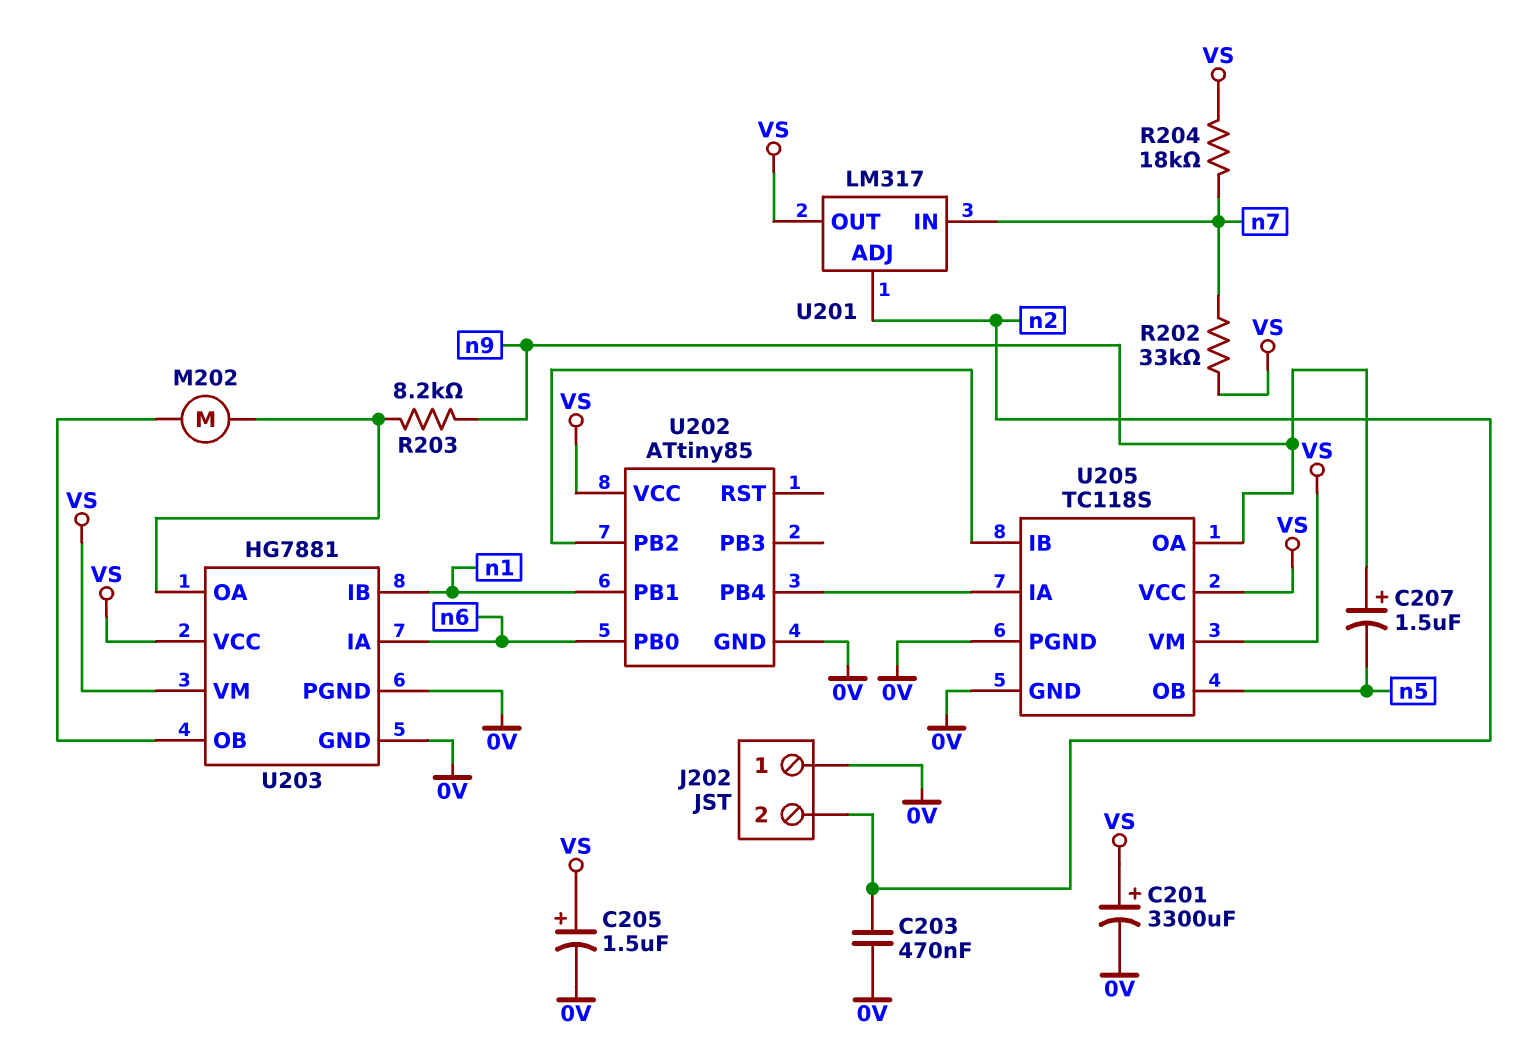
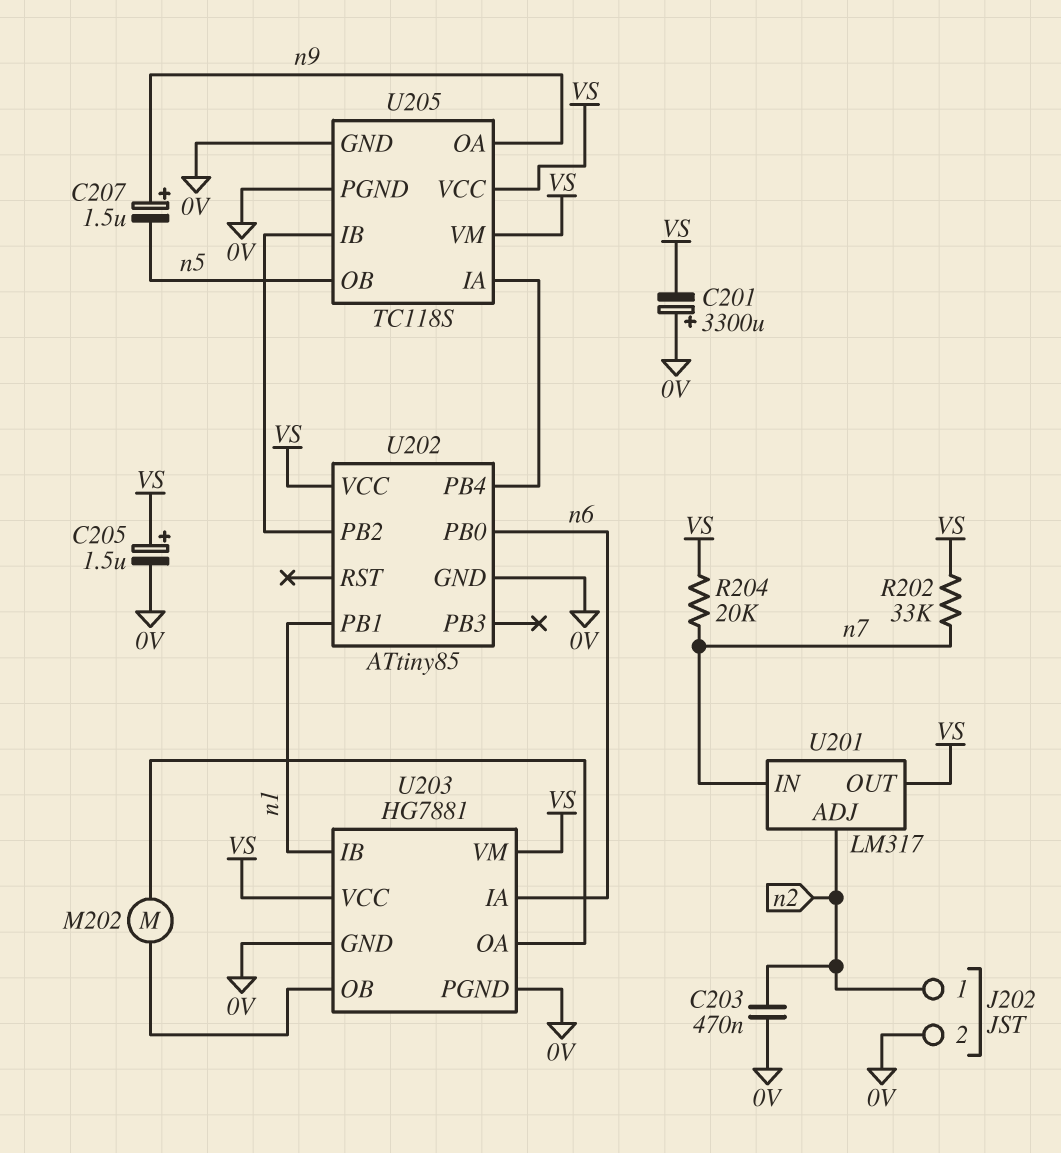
C201: 3300uF (plus VS, minus 0V) -> 3300uF (plus 0V, minus VS)
J202 pin 1: 0V -> n2
J202 pin 2: n2 -> 0V
R203: 8.2k (U203/OA, n9) -> none
R204: 18k (VS, n7) -> 20k (VS, n7)

